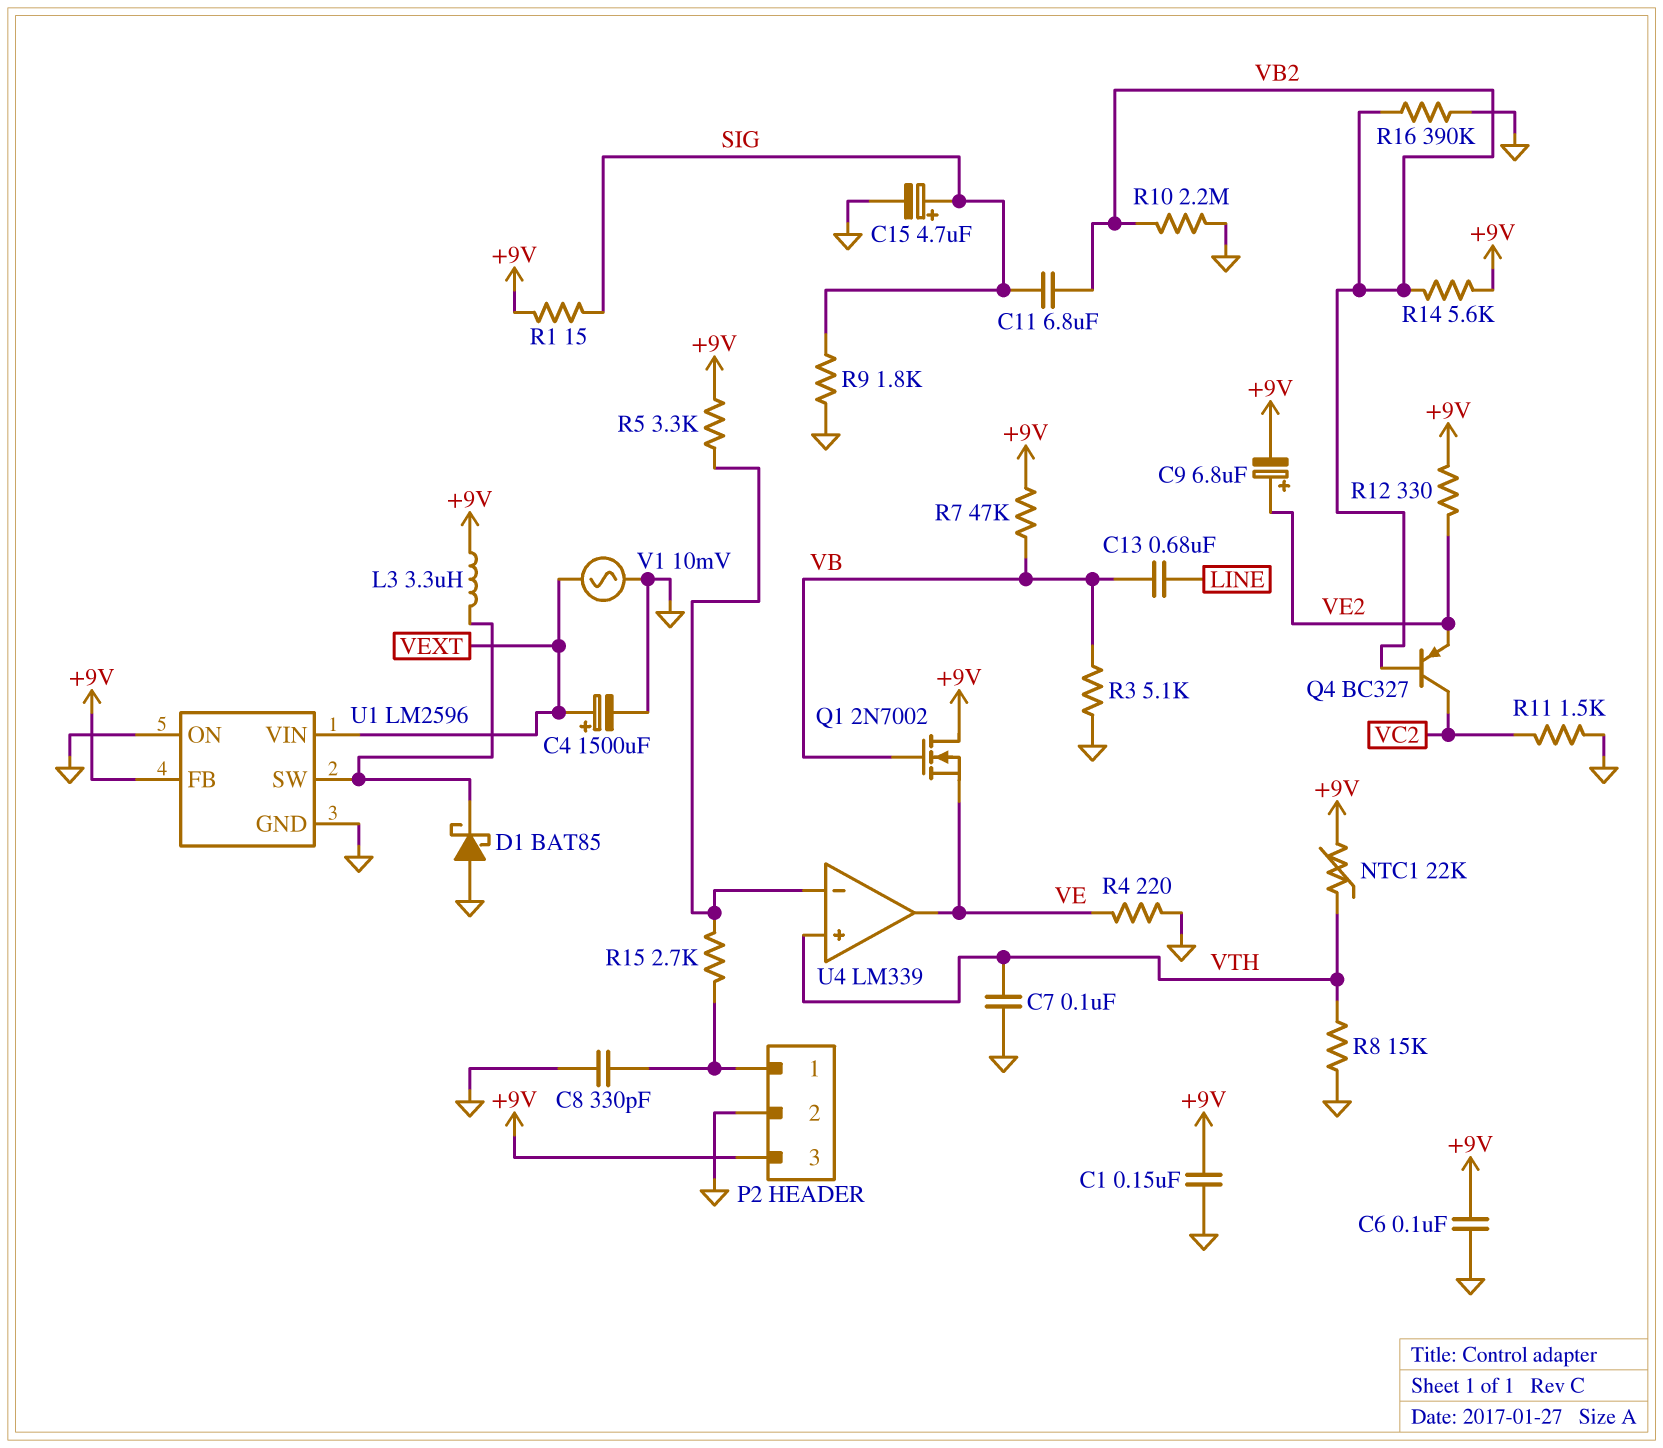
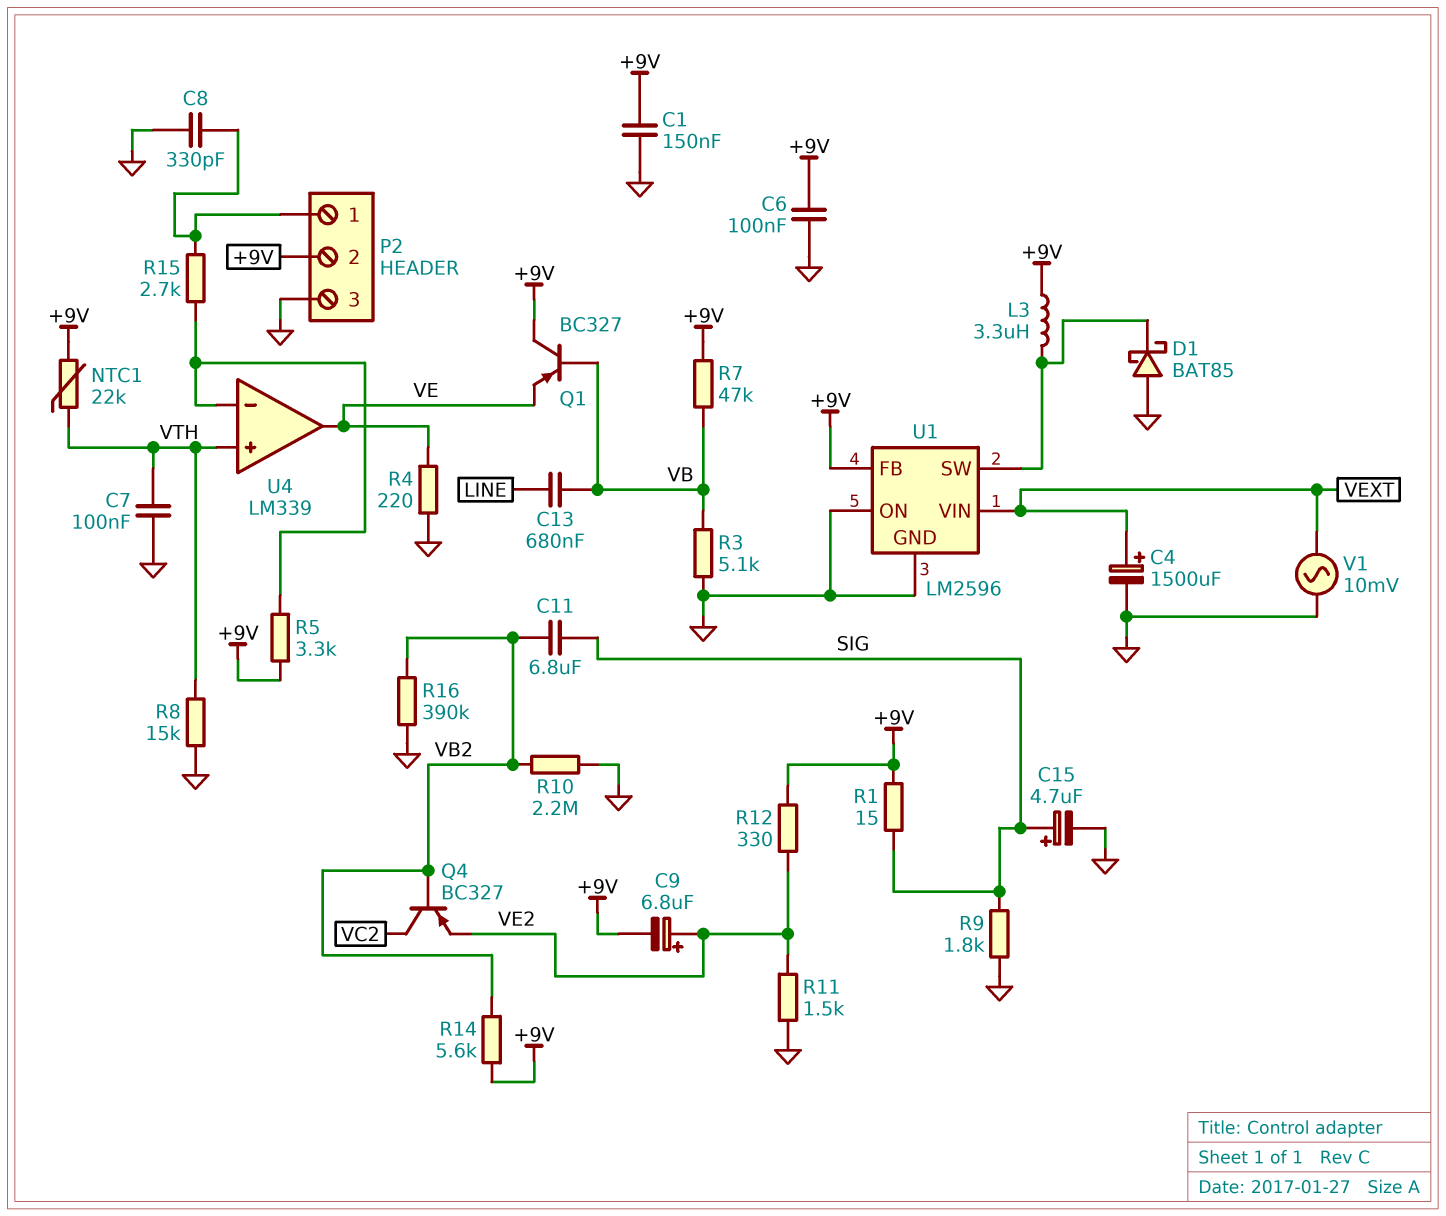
P2 pin 2: GND -> +9V
P2 pin 3: +9V -> GND
Q1: NMOS 2N7002 (G VB, D +9V, S VE) -> PNP BC327 (B VB, C +9V, E VE)
R11: 1.5k (GND, VC2) -> 1.5k (GND, VE2)

